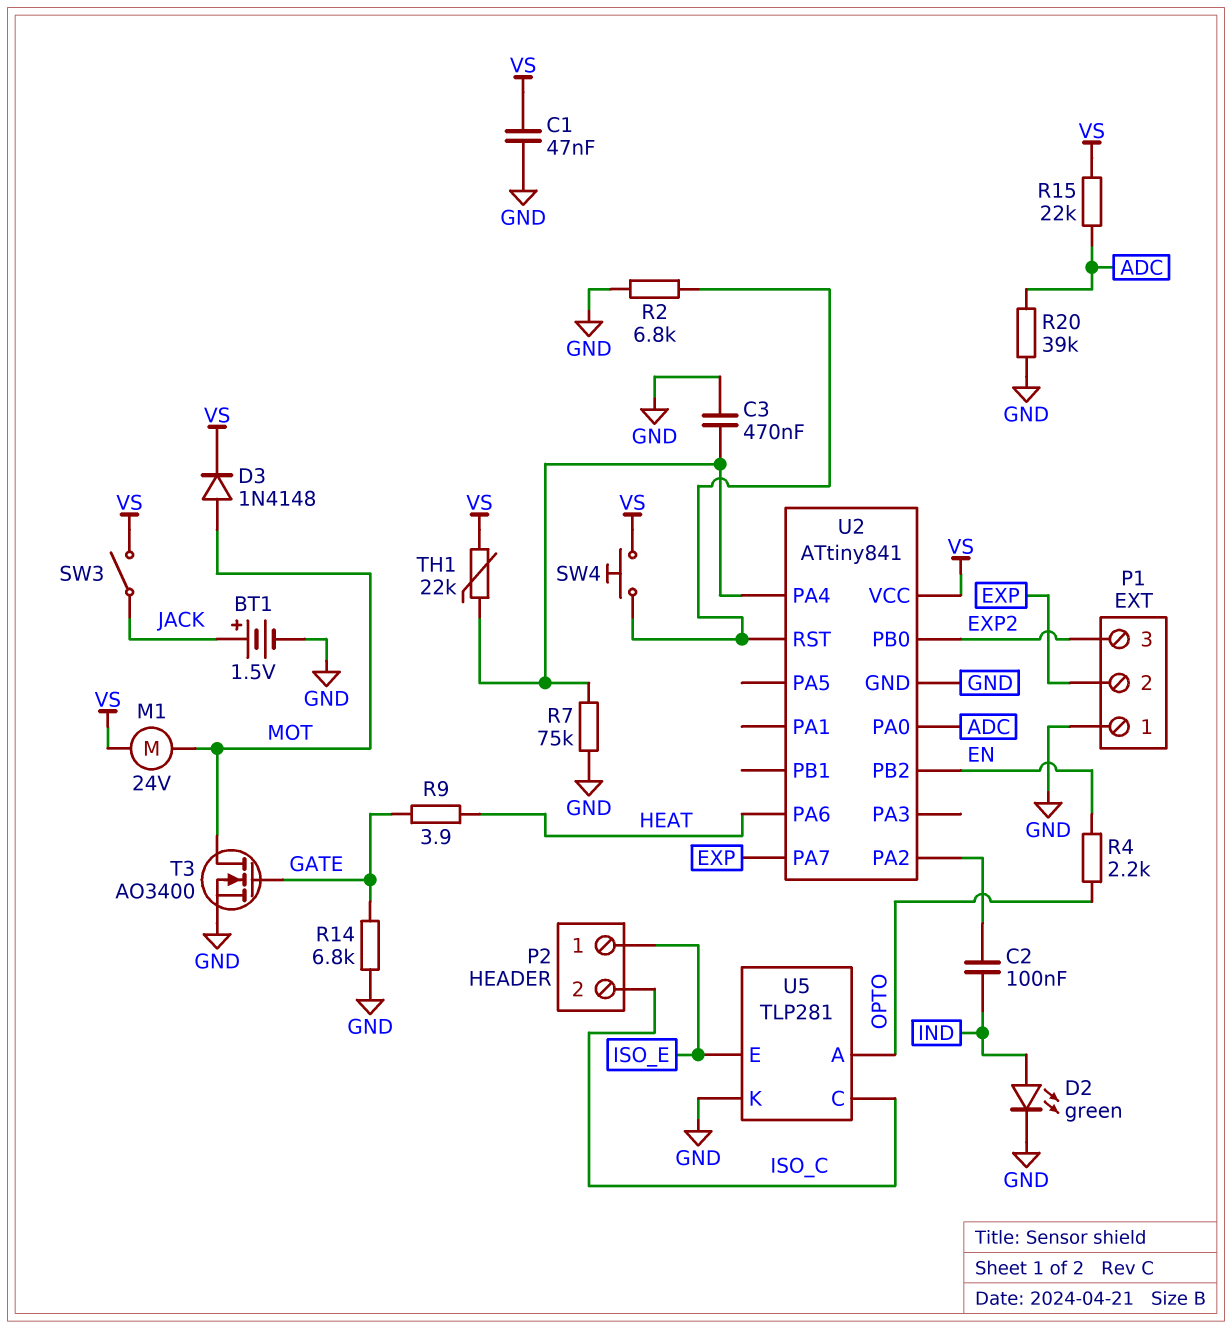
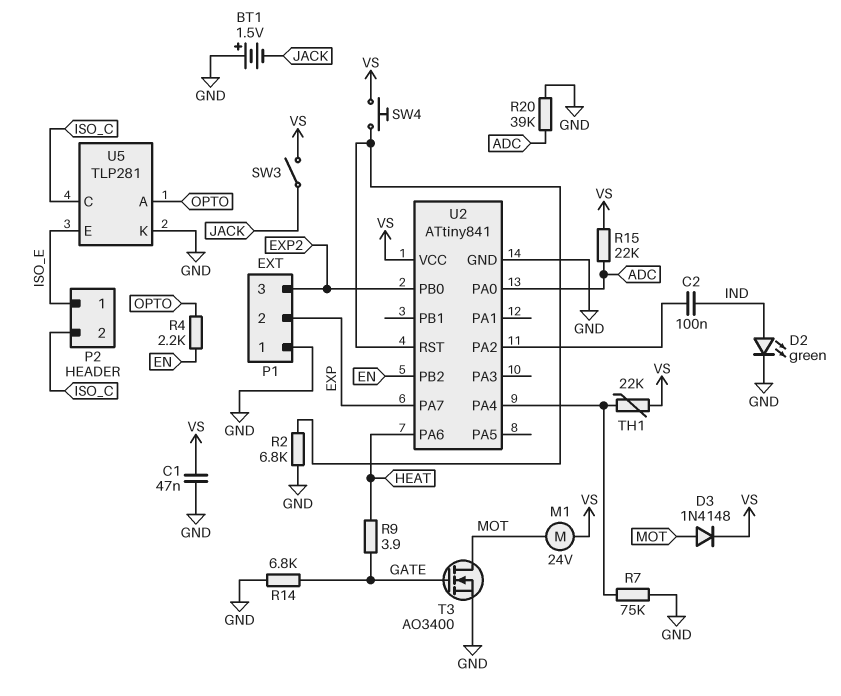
BT1: 1.5V (plus JACK, minus GND) -> 1.5V (plus GND, minus JACK)
C3: 470nF (GND, U2/PA4) -> none

